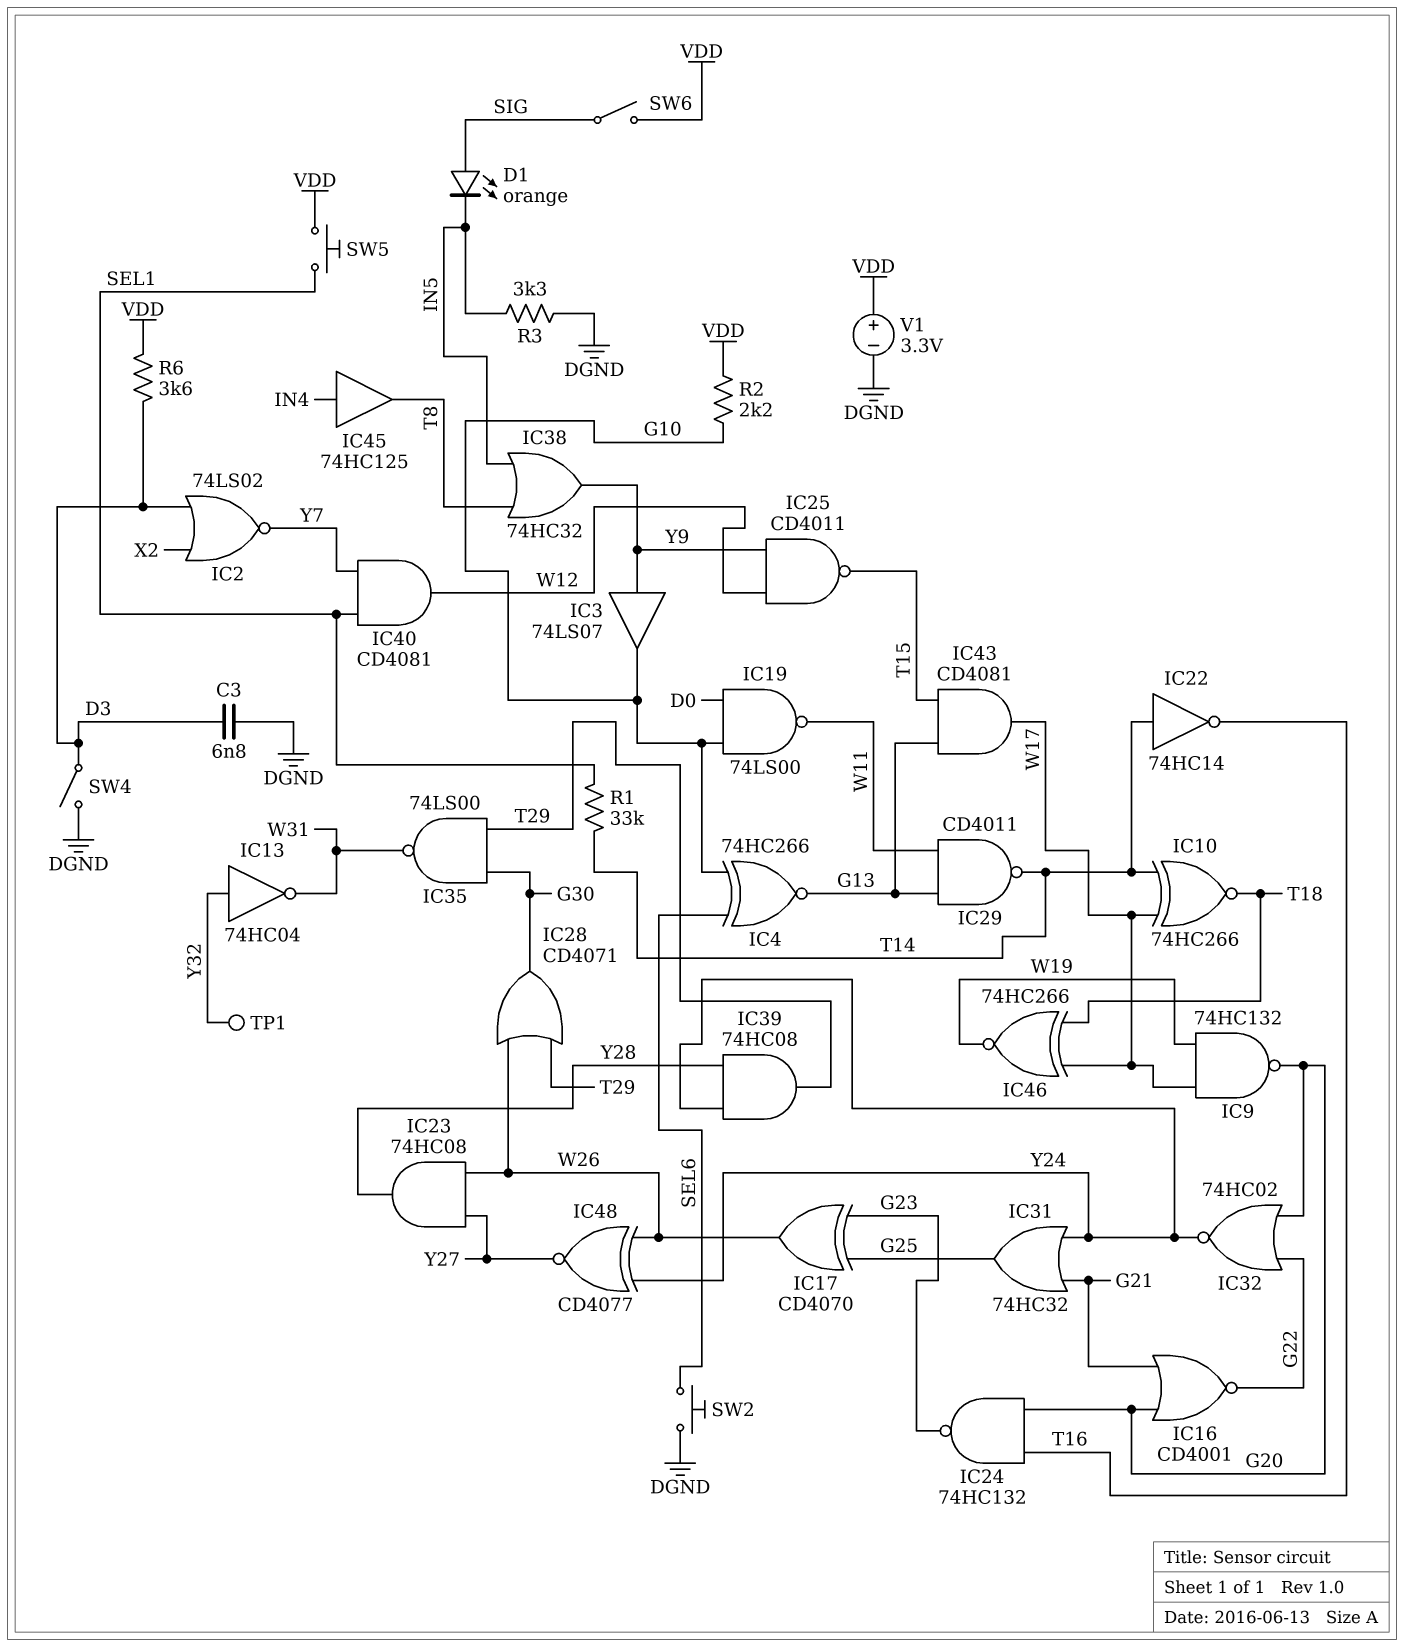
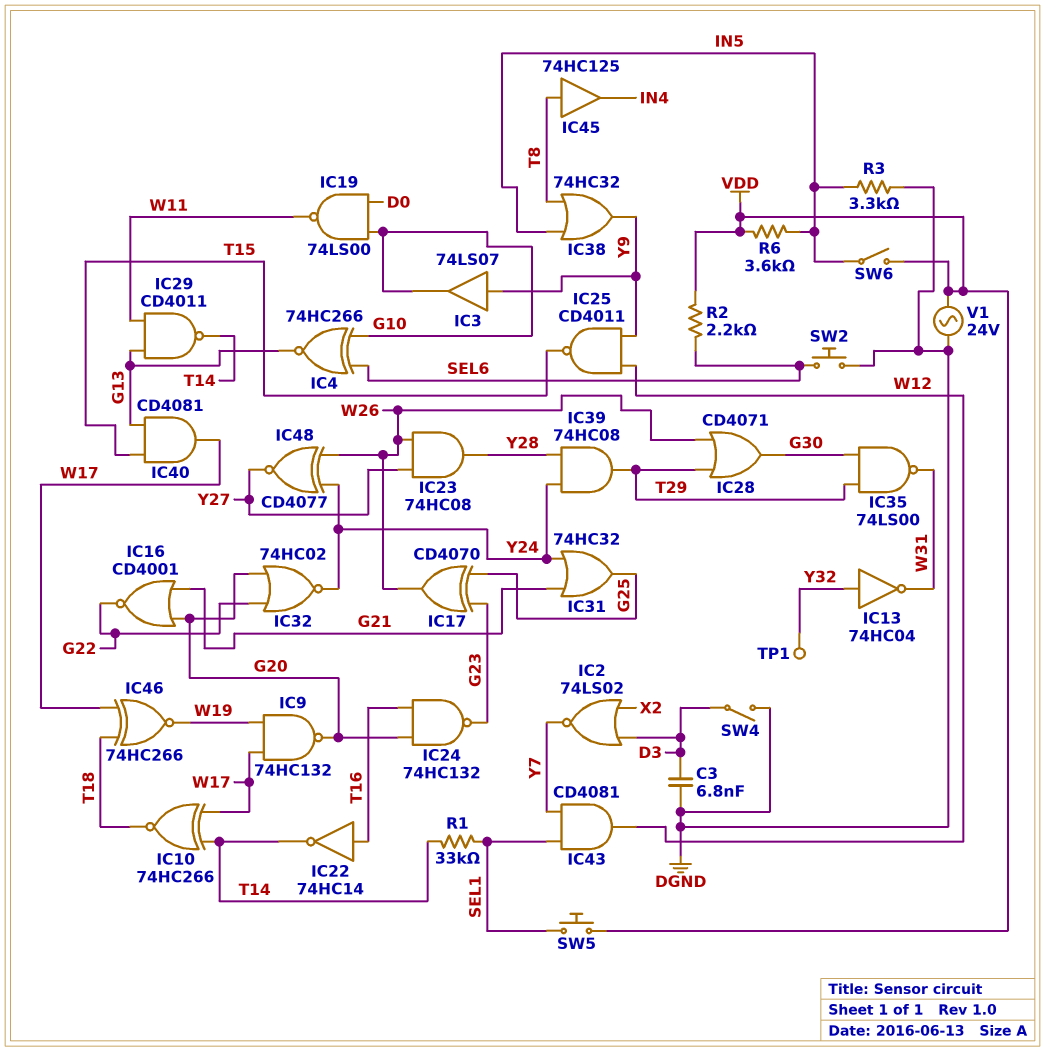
D1: LED orange (A SIG, K IN5) -> none
IC22: NOT 74HC14 (in T14, out T16) -> NOT 74HC14 (in T16, out T14)
IC40: AND CD4081 (in SEL1, in Y7, out W12) -> AND CD4081 (in G13, in T15, out W17)
IC43: AND CD4081 (in G13, in T15, out W17) -> AND CD4081 (in SEL1, in Y7, out W12)
IC45: buffer 74HC125 (in IN4, out T8) -> buffer 74HC125 (in T8, out IN4)
R2: 2.2k (G10, VDD) -> 2.2k (SEL6, VDD)
R6: 3.6k (D3, VDD) -> 3.6k (IN5, VDD)
SW6: switch (SIG, VDD) -> switch (IN5, VDD)
V1: 3.3V (plus VDD, minus DGND) -> AC 24V (DGND, VDD)

